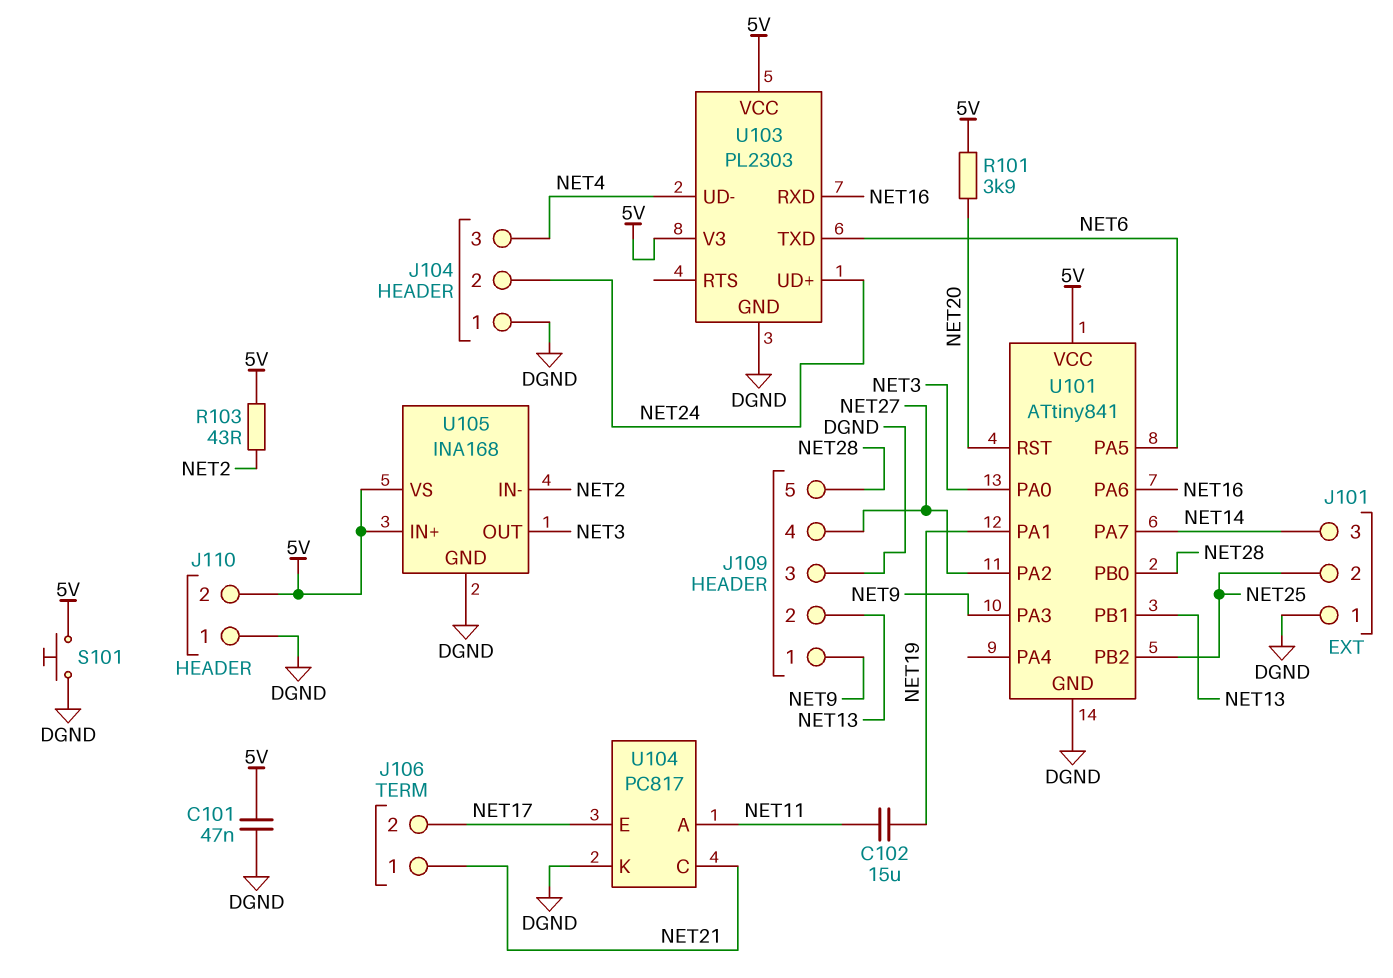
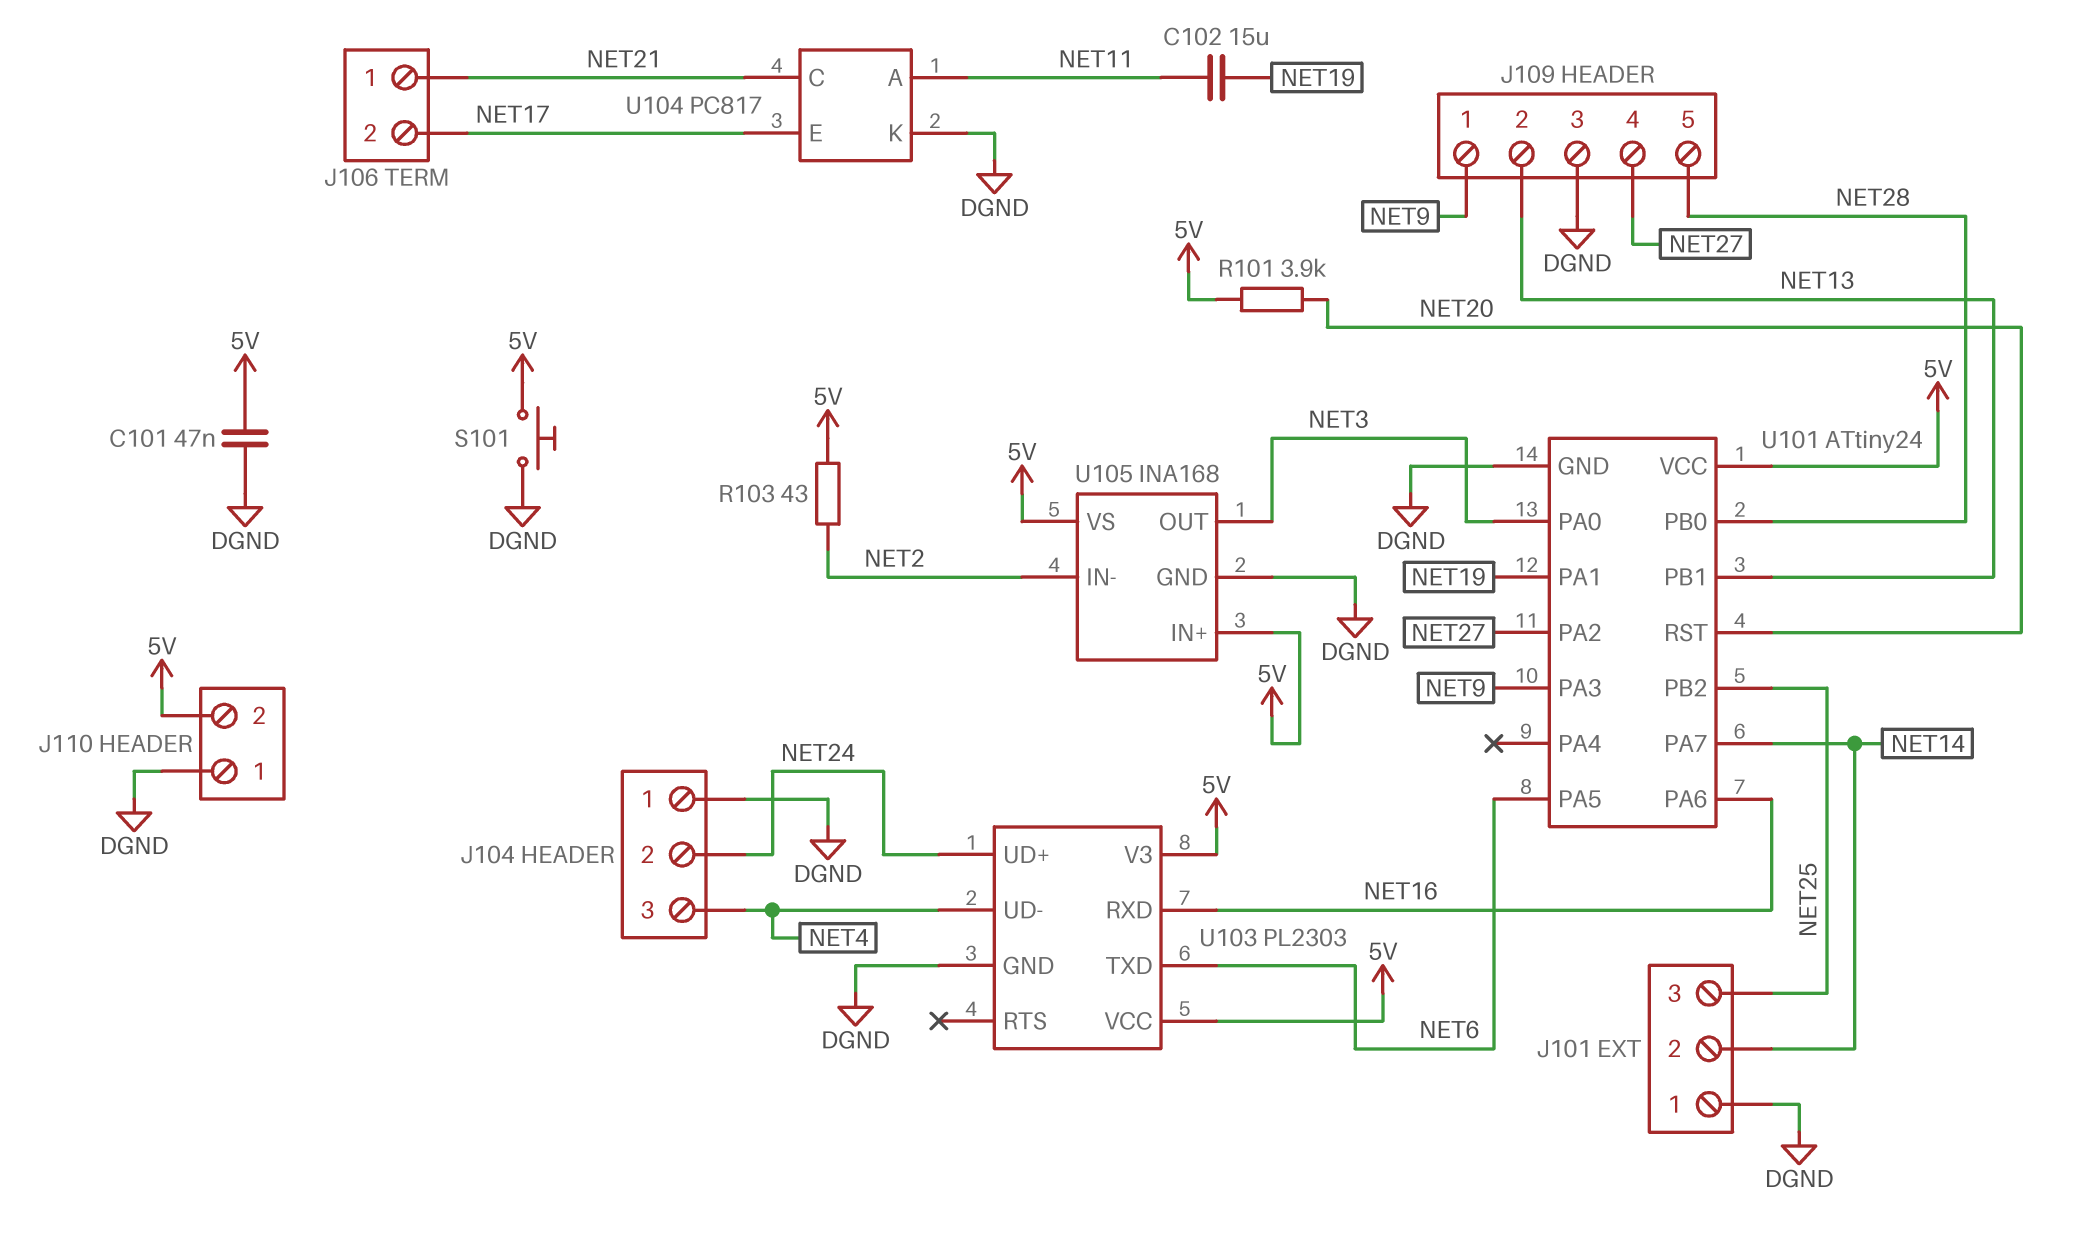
J101 pin 2: NET25 -> NET14
J101 pin 3: NET14 -> NET25
U101: ATtiny841 -> ATtiny24

